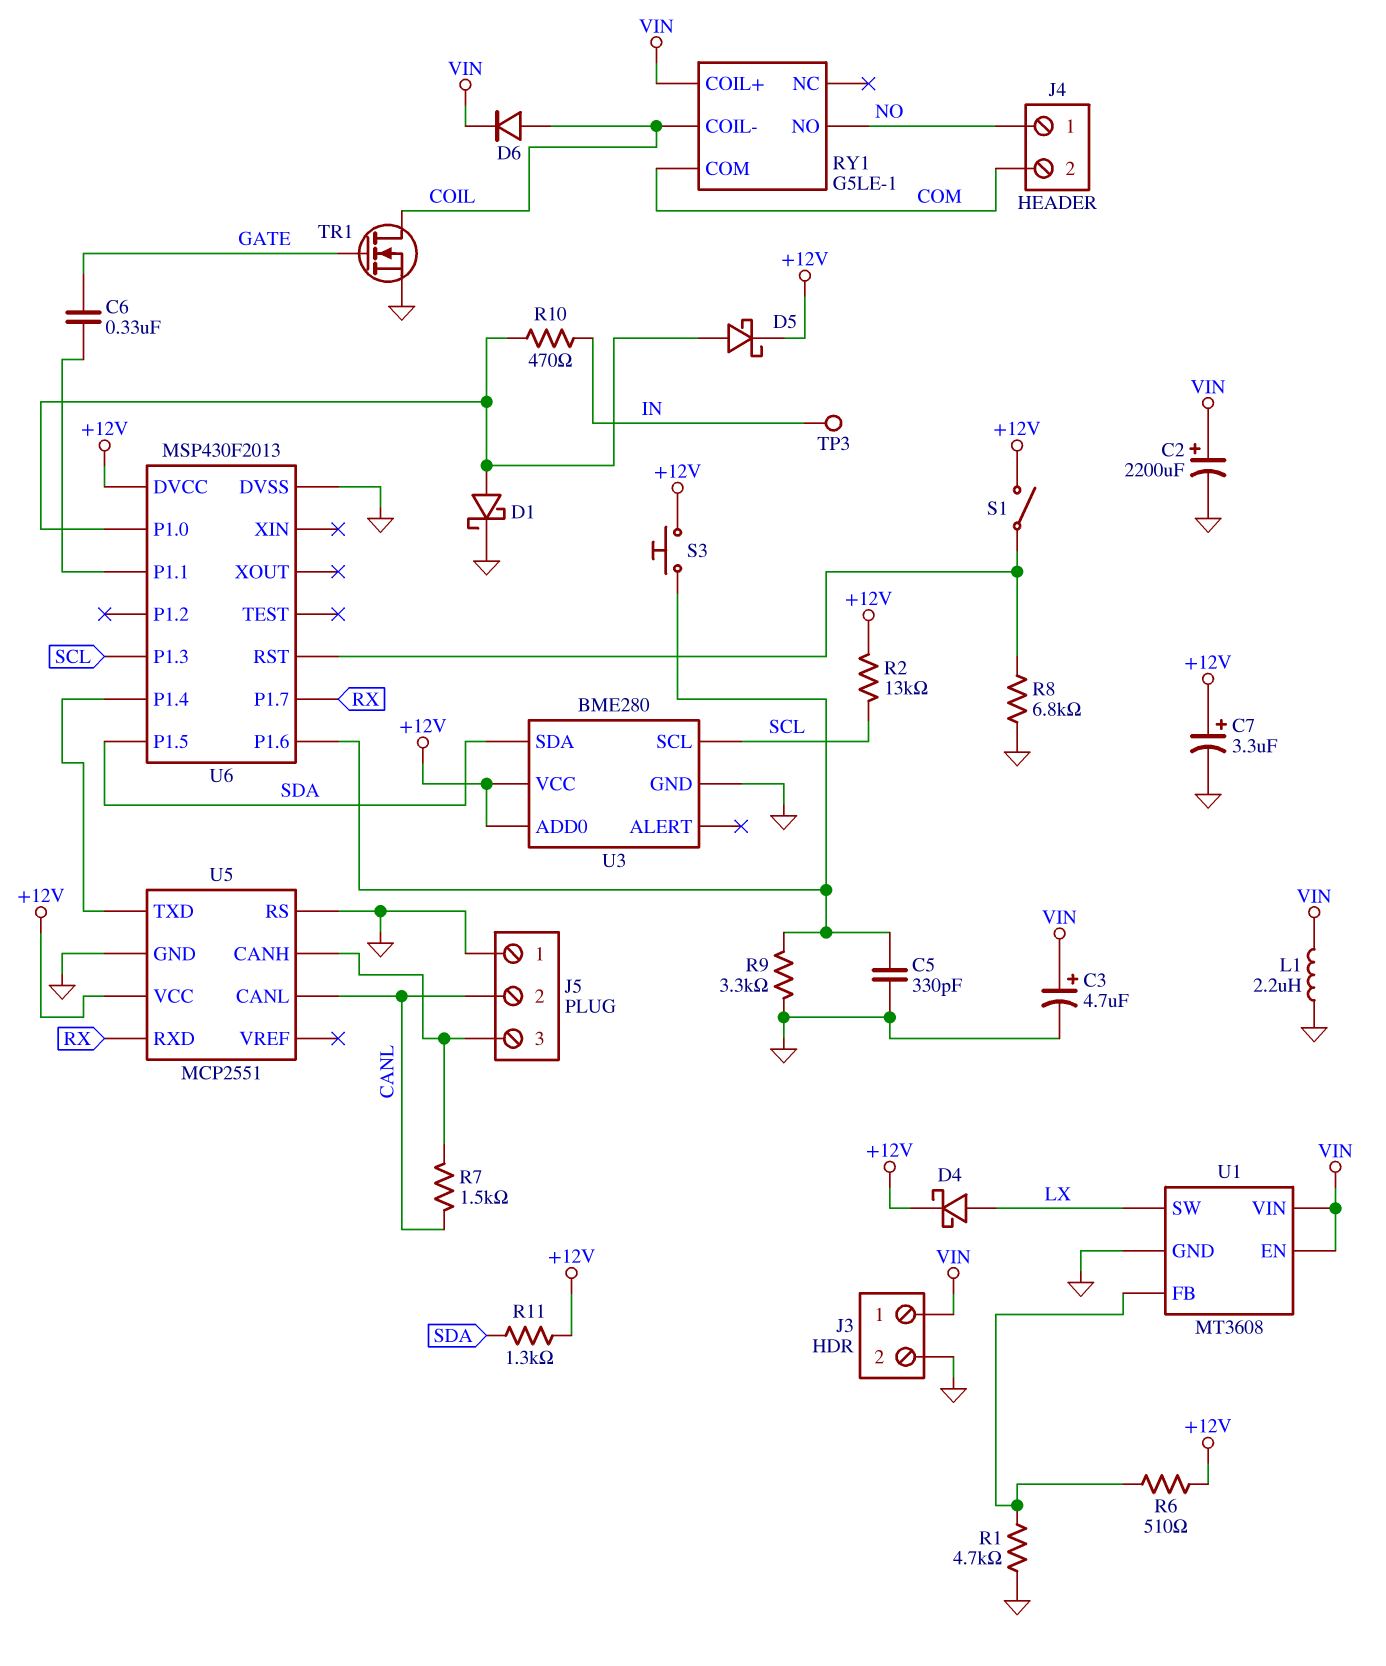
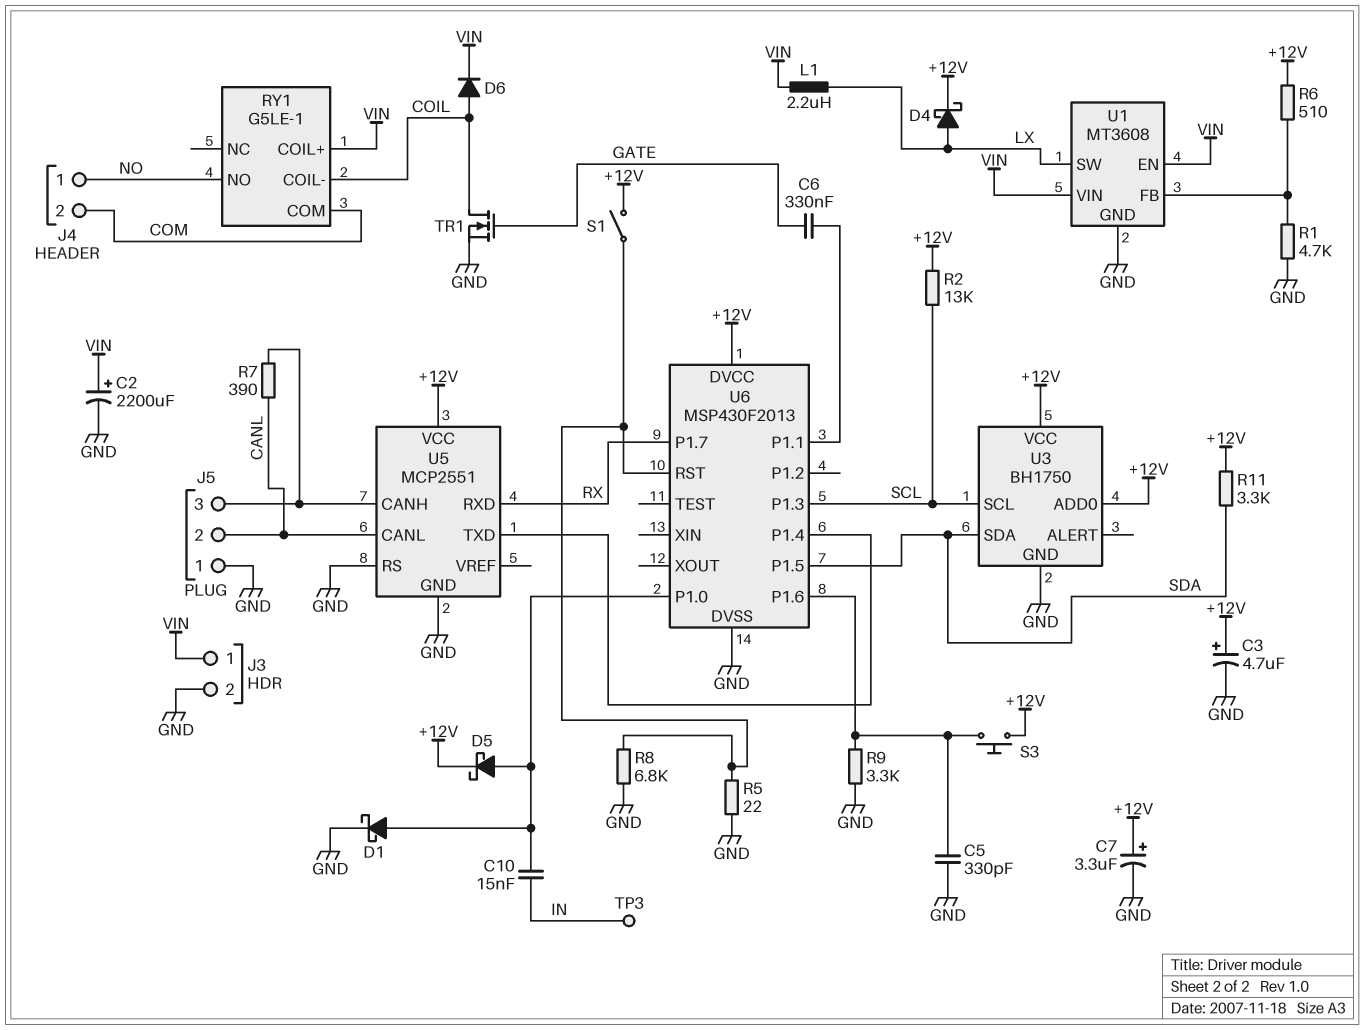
C3: 4.7uF (plus VIN, minus GND) -> 4.7uF (plus +12V, minus GND)
C10: none -> 15nF (IN, U6/P1.0)
L1: 2.2uH (GND, VIN) -> 2.2uH (LX, VIN)
R5: none -> 22 (GND, U6/RST)
R7: 1.5k (CANL, J5/3) -> 390 (CANL, J5/3)
R10: 470 (IN, U6/P1.0) -> none
R11: 1.3k (+12V, SDA) -> 3.3k (+12V, SDA)
U3: BME280 -> BH1750

